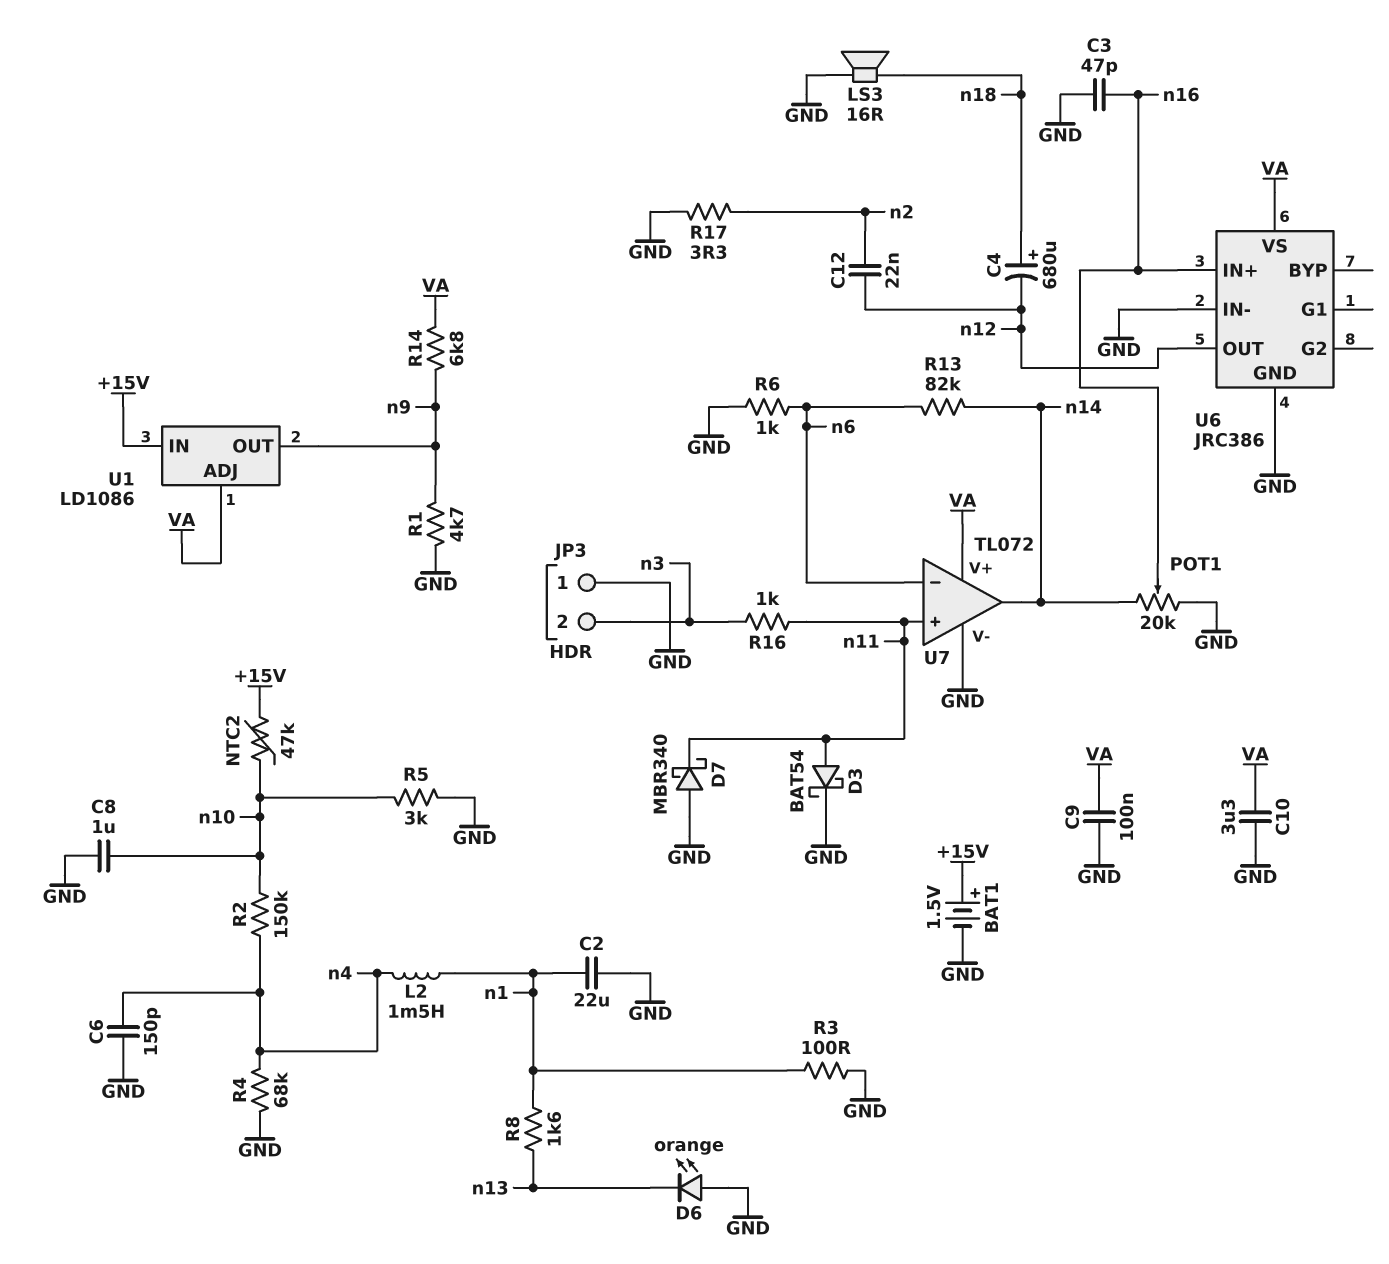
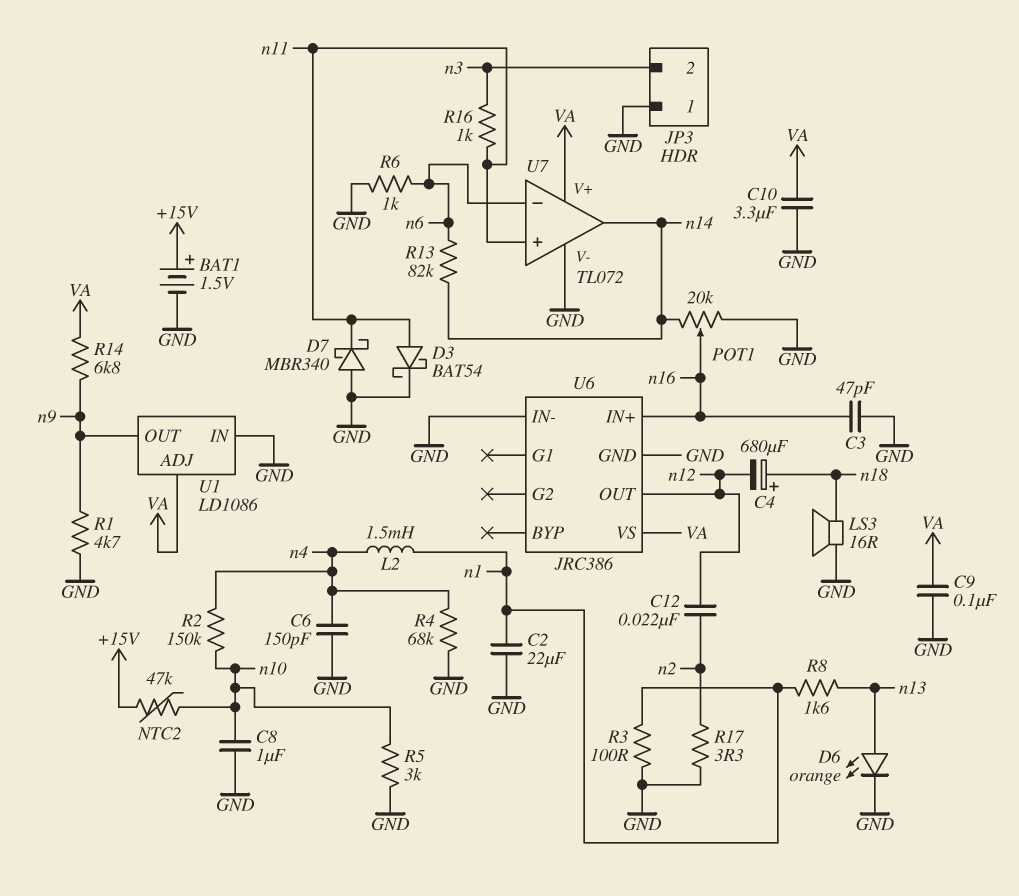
D6: LED orange (A GND, K n13) -> LED orange (A n13, K GND)
U1 pin IN: +15V -> GND

